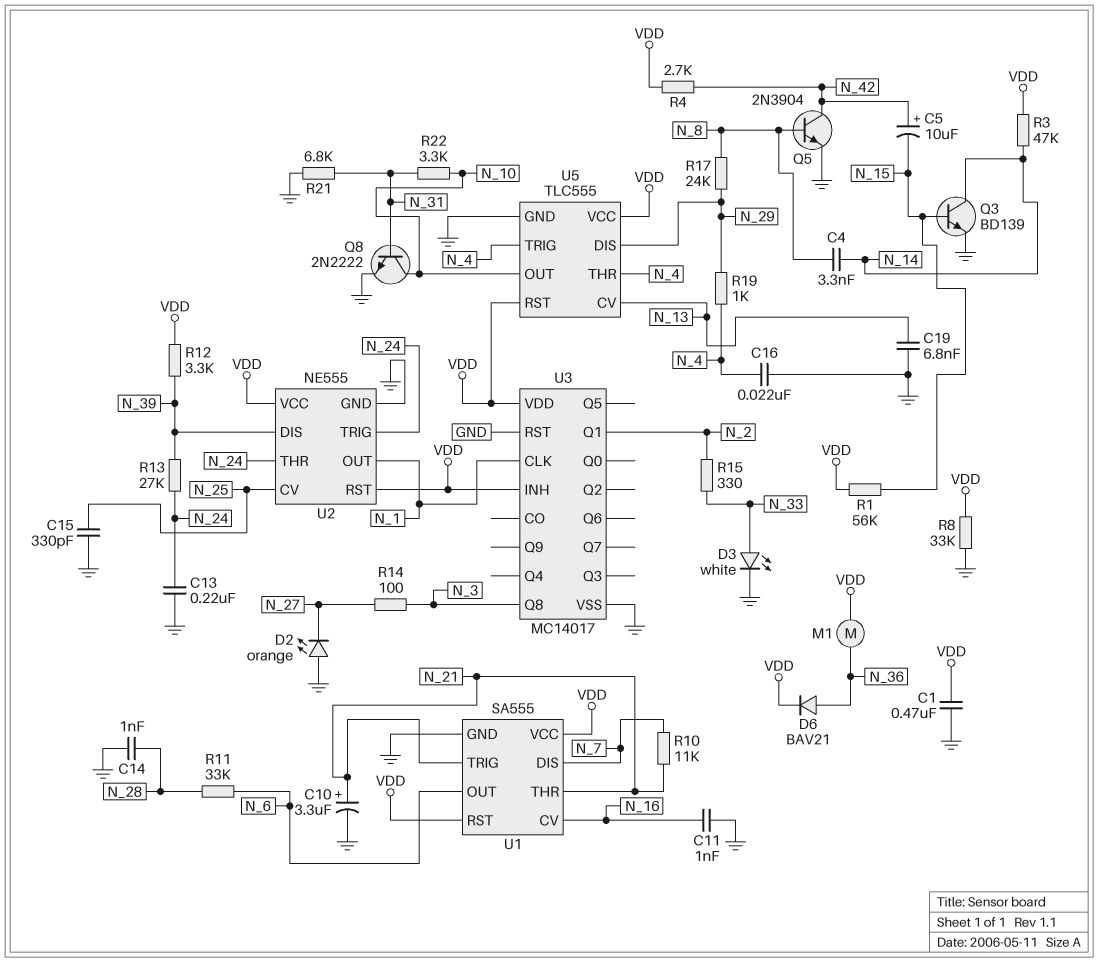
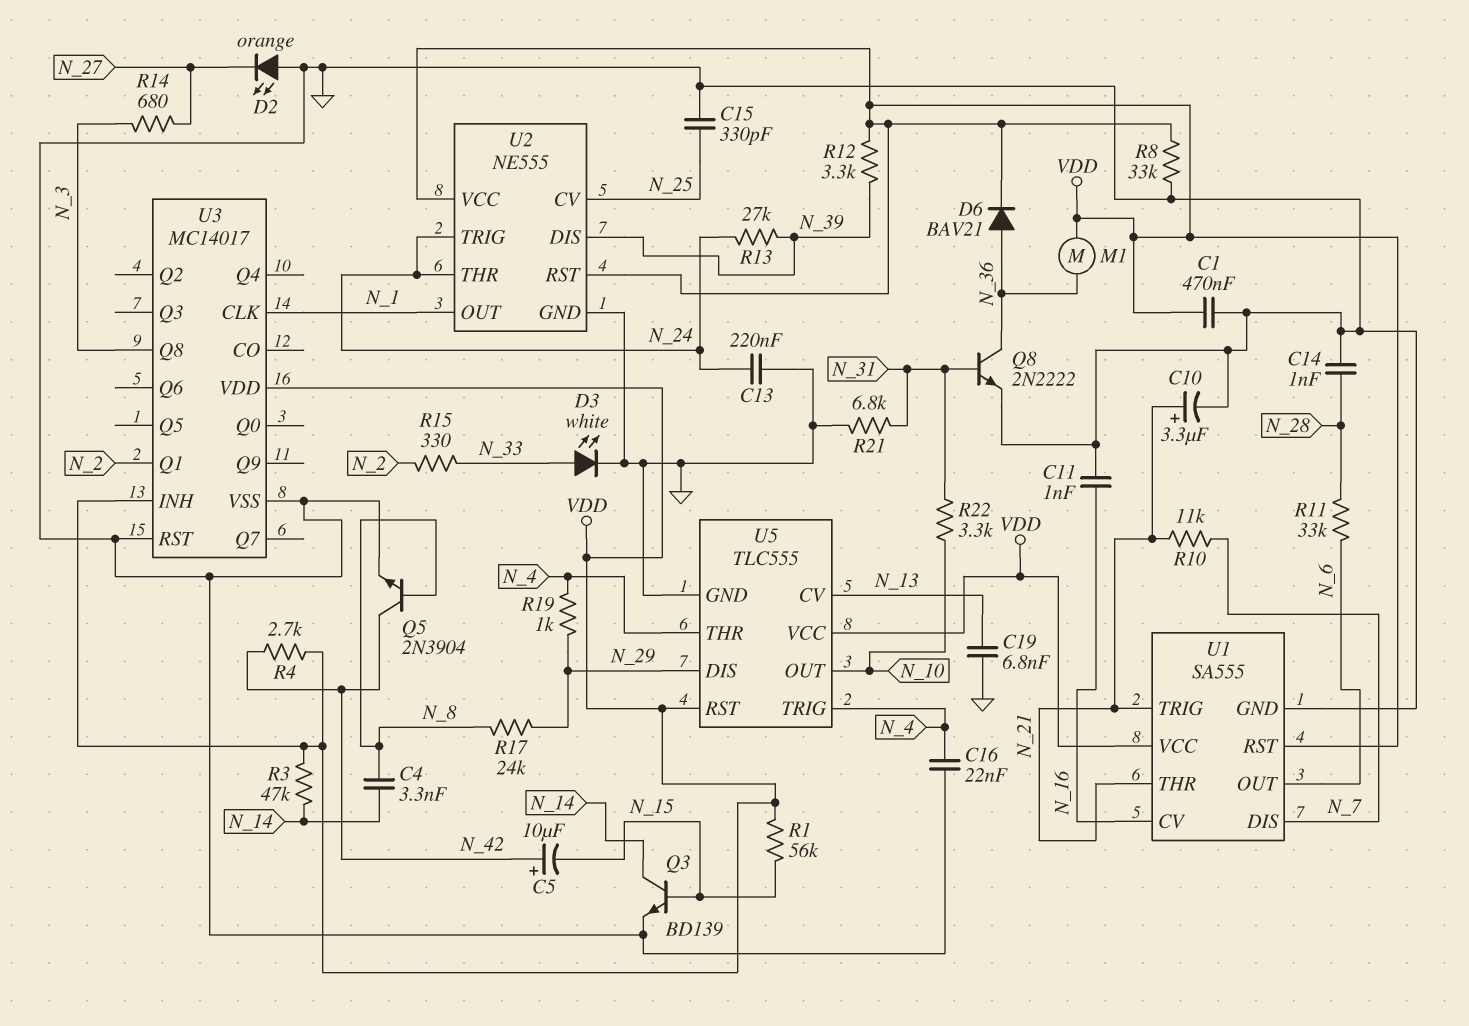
Q8: NPN 2N2222 (B N_31, C N_10, E GND) -> NPN 2N2222 (B N_31, C N_36, E GND)
R14: 100 (N_3, N_27) -> 680 (N_3, N_27)

